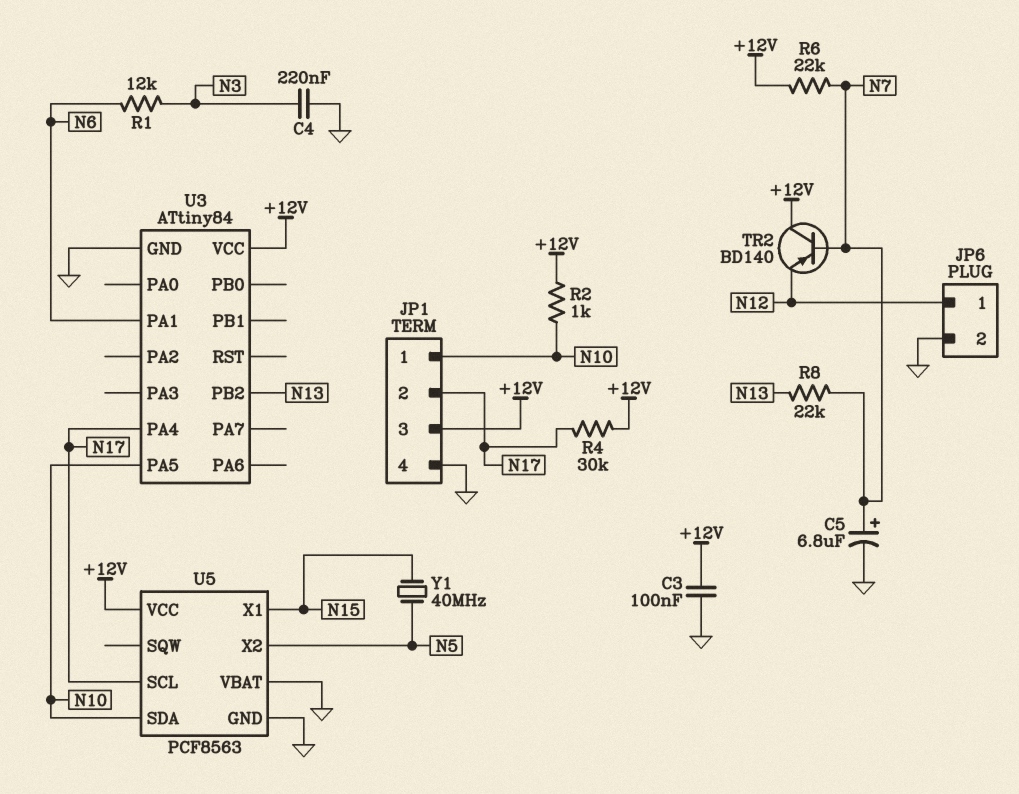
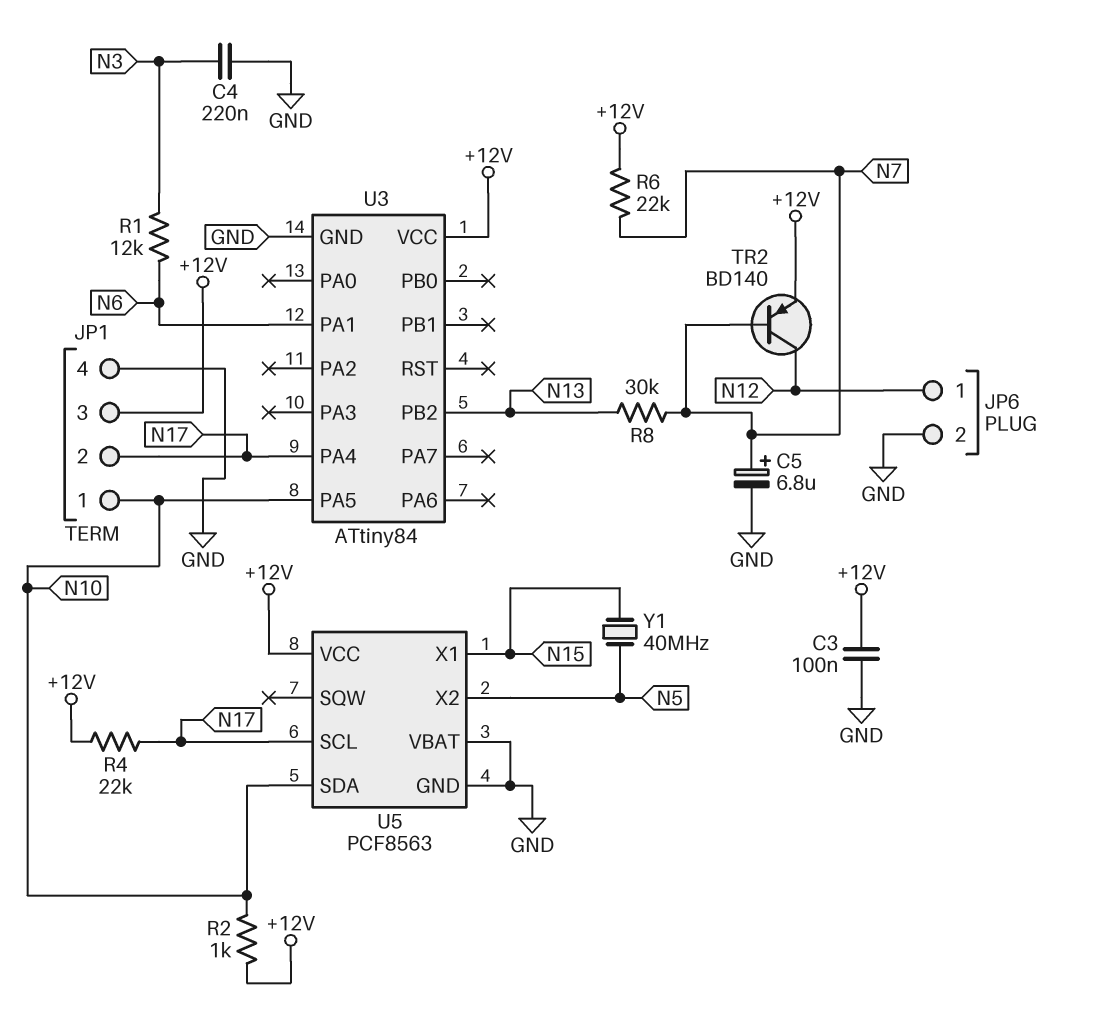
R4: 30k (+12V, N17) -> 22k (+12V, N17)
R8: 22k (N7, N13) -> 30k (N7, N13)
TR2: PNP BD140 (B N7, C +12V, E N12) -> PNP BD140 (B N7, C N12, E +12V)

